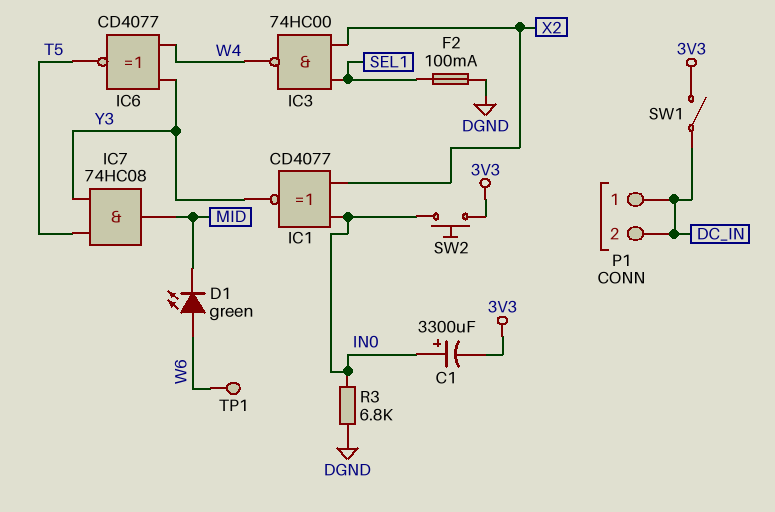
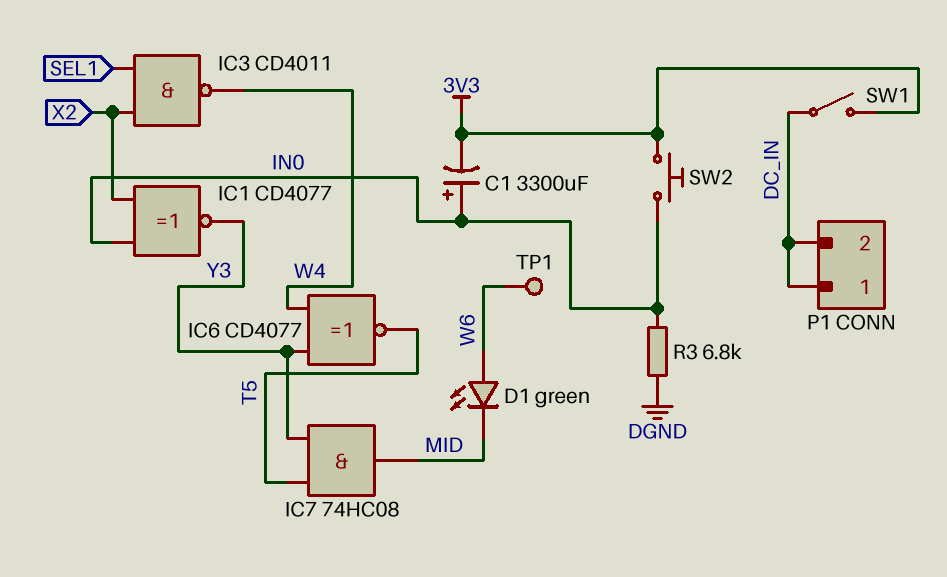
F2: 100mA (DGND, SEL1) -> none
IC3: NAND 74HC00 (in SEL1, in X2, out W4) -> NAND CD4011 (in SEL1, in X2, out W4)

